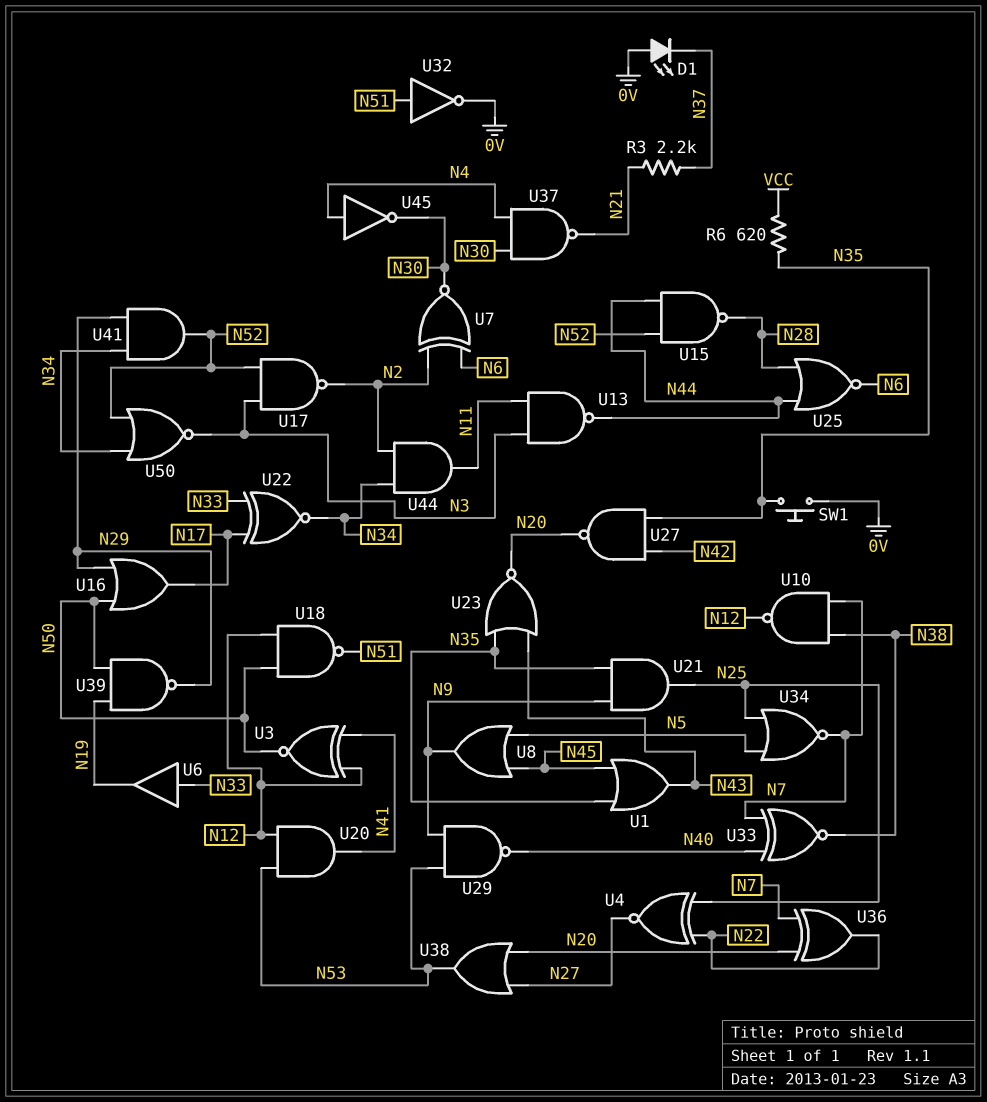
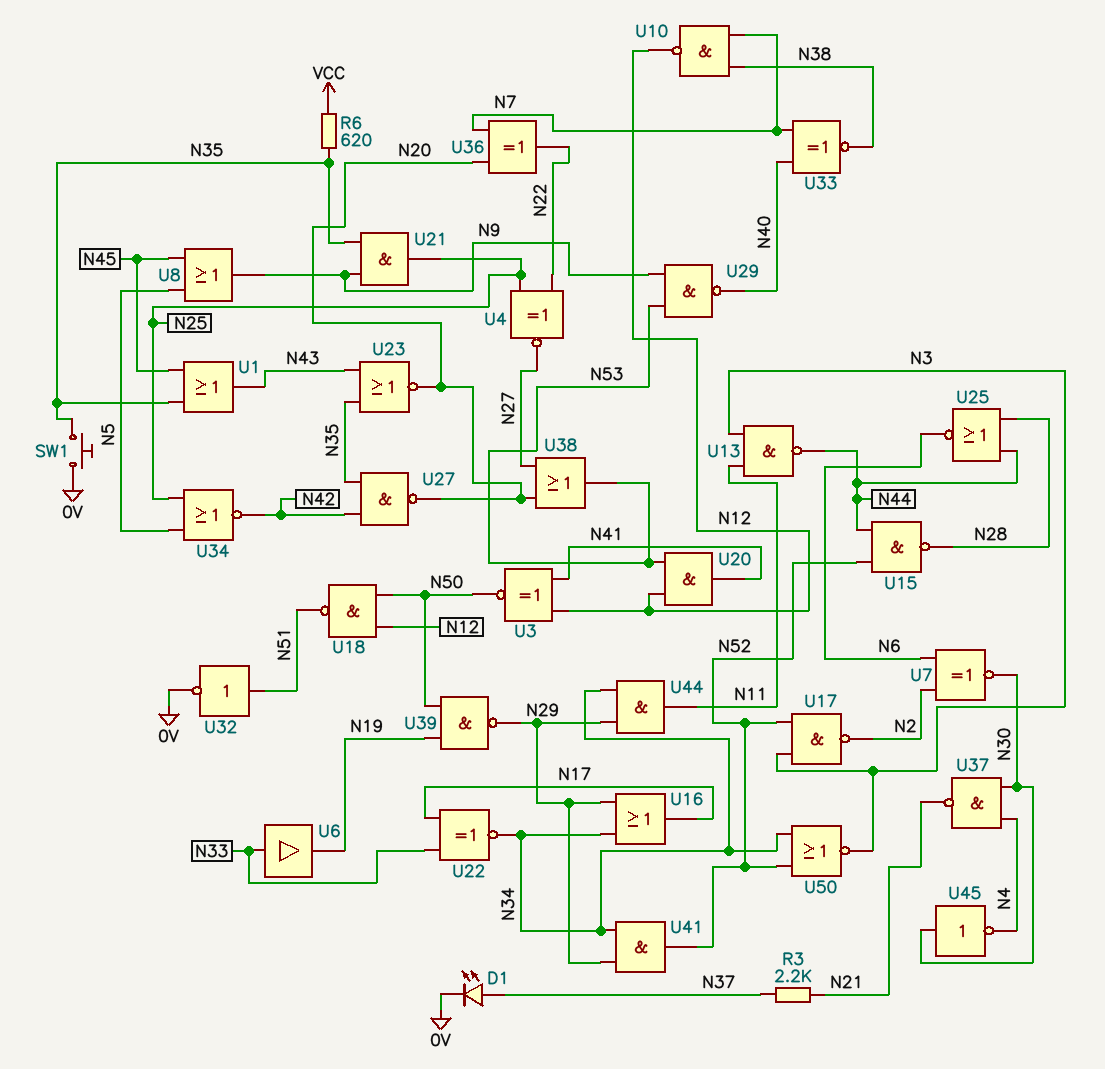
D1: LED (A 0V, K N37) -> LED (A N37, K 0V)
U16: OR (in N29, in N50, out N17) -> OR (in N29, in N34, out N17)
U34: NOR (in N5, in N25, out N7) -> NOR (in N5, in N25, out N42)
U44: AND (in N2, in N34, out N11) -> AND (in N29, in N34, out N11)
U45: NOT (in N4, out N30) -> NOT (in N30, out N4)

